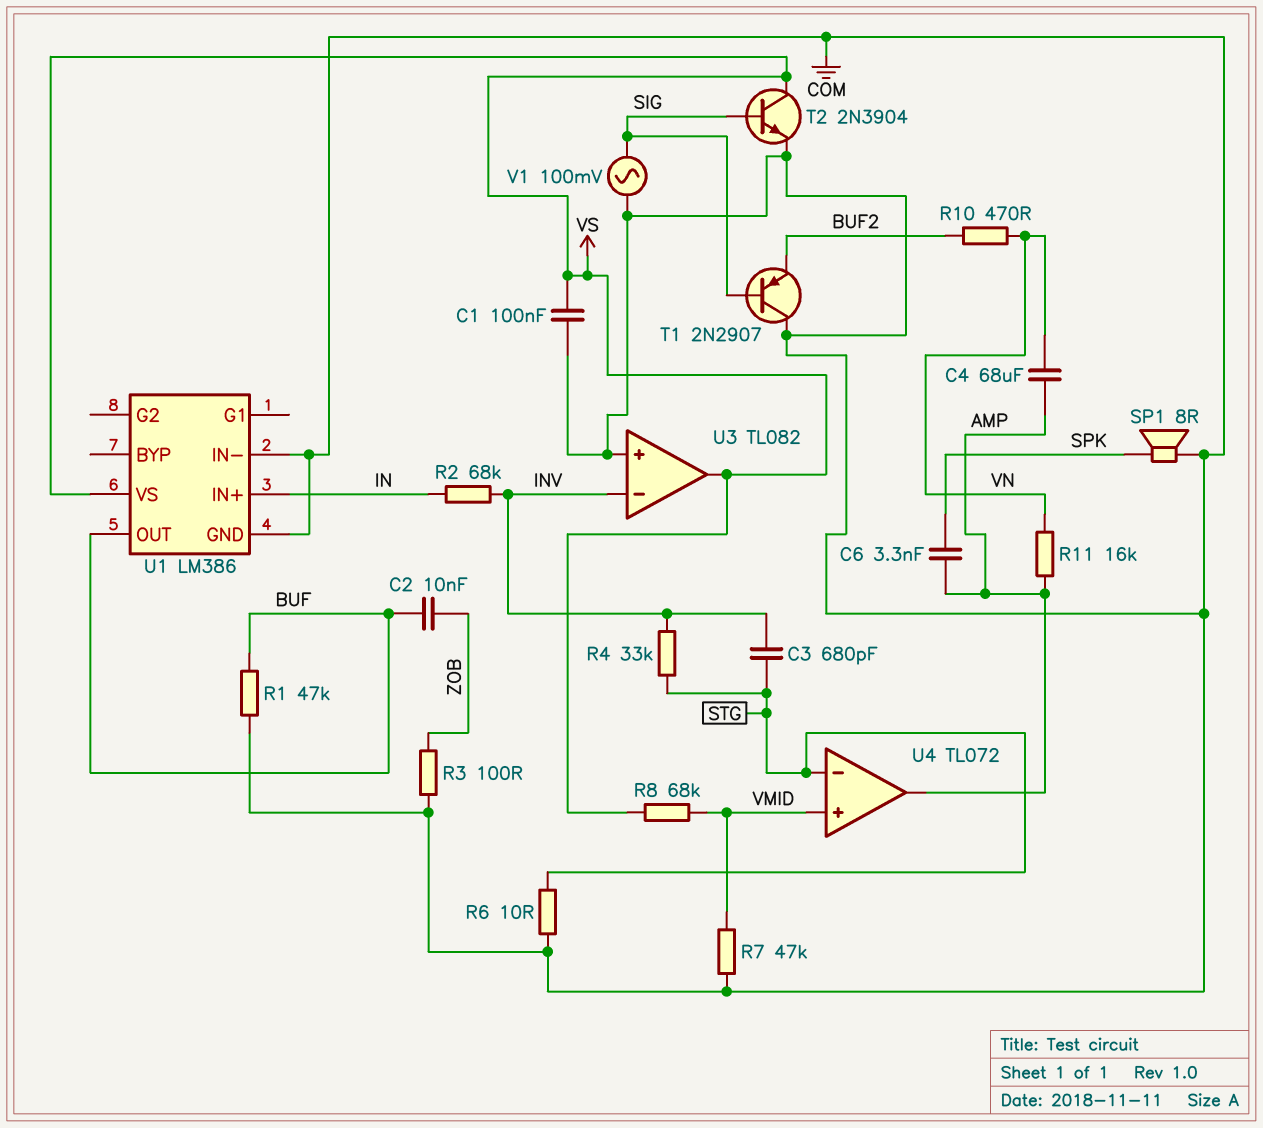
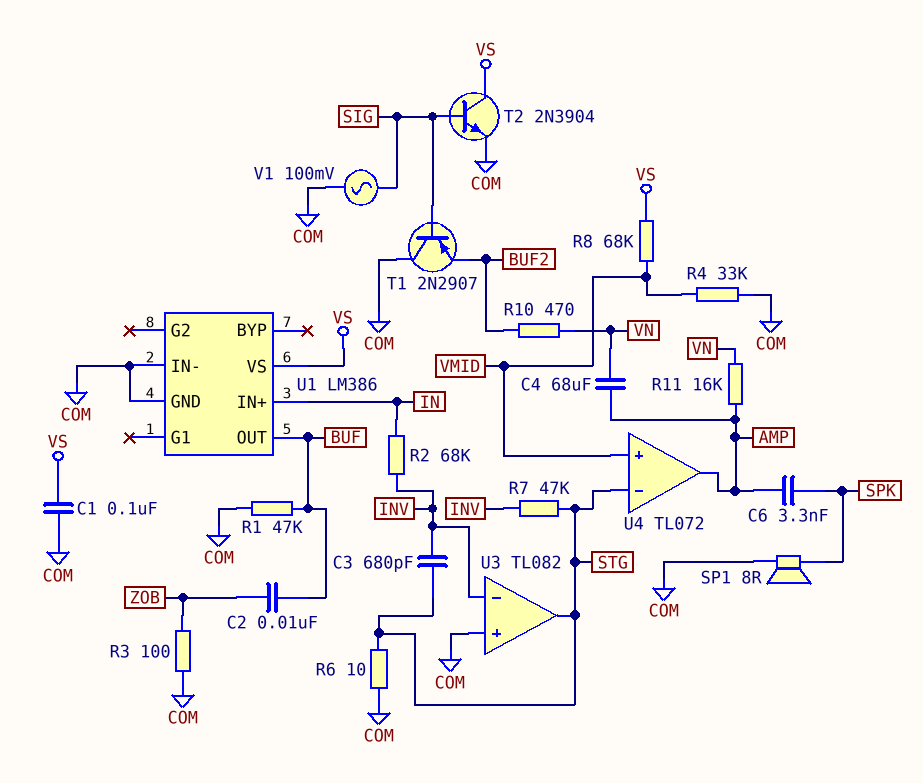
R4: 33k (INV, STG) -> 33k (COM, VMID)
R7: 47k (COM, VMID) -> 47k (INV, STG)
U3 pin out: VS -> STG

